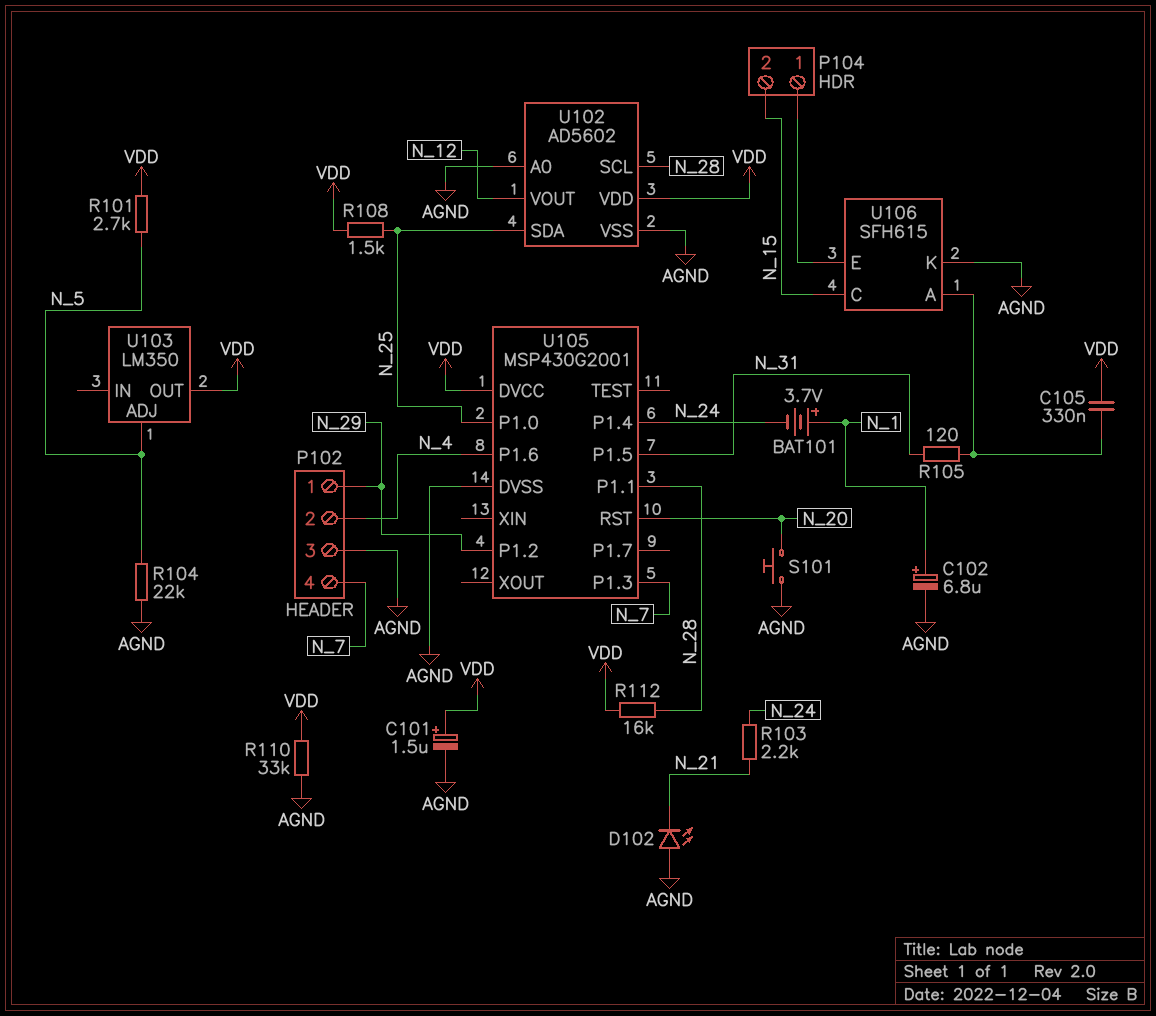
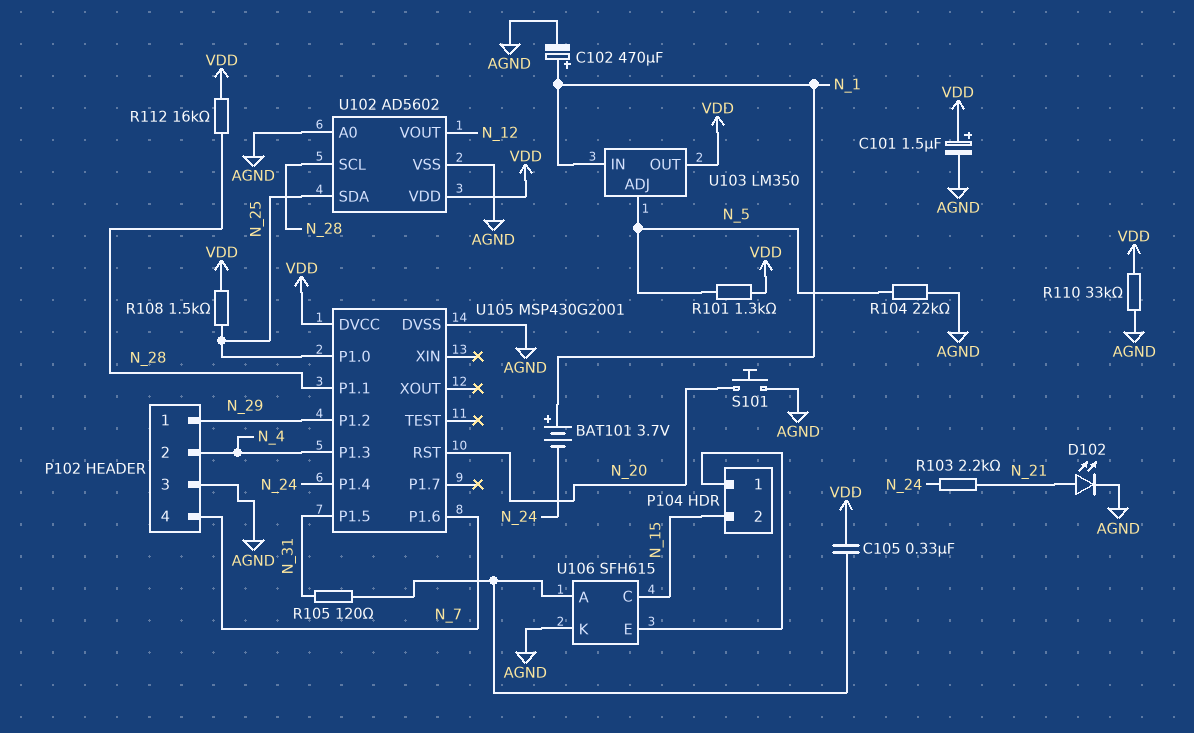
C102: 6.8uF (plus N_1, minus AGND) -> 470uF (plus N_1, minus AGND)
D102: LED (A AGND, K N_21) -> LED (A N_21, K AGND)
R101: 2.7k (N_5, VDD) -> 1.3k (N_5, VDD)
U103 pin IN: none -> N_1
U105 pin P1.3: N_7 -> N_4
U105 pin P1.6: N_4 -> N_7

